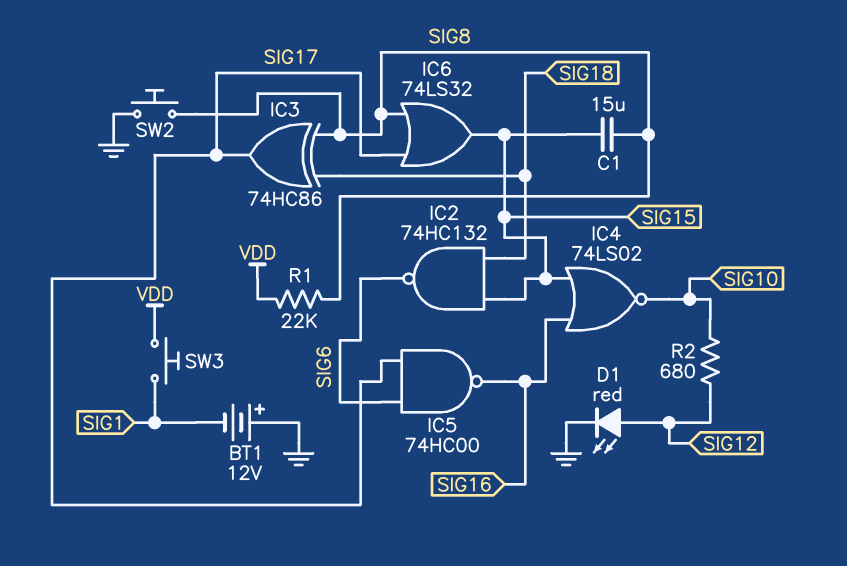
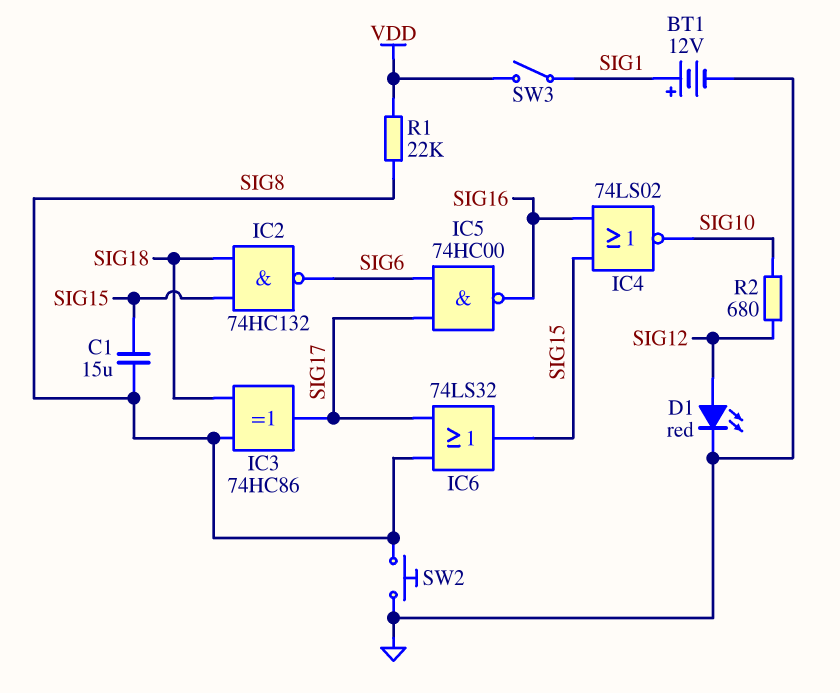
BT1: 12V (plus GND, minus SIG1) -> 12V (plus SIG1, minus GND)
SW3: button (SIG1, VDD) -> switch (SIG1, VDD)

